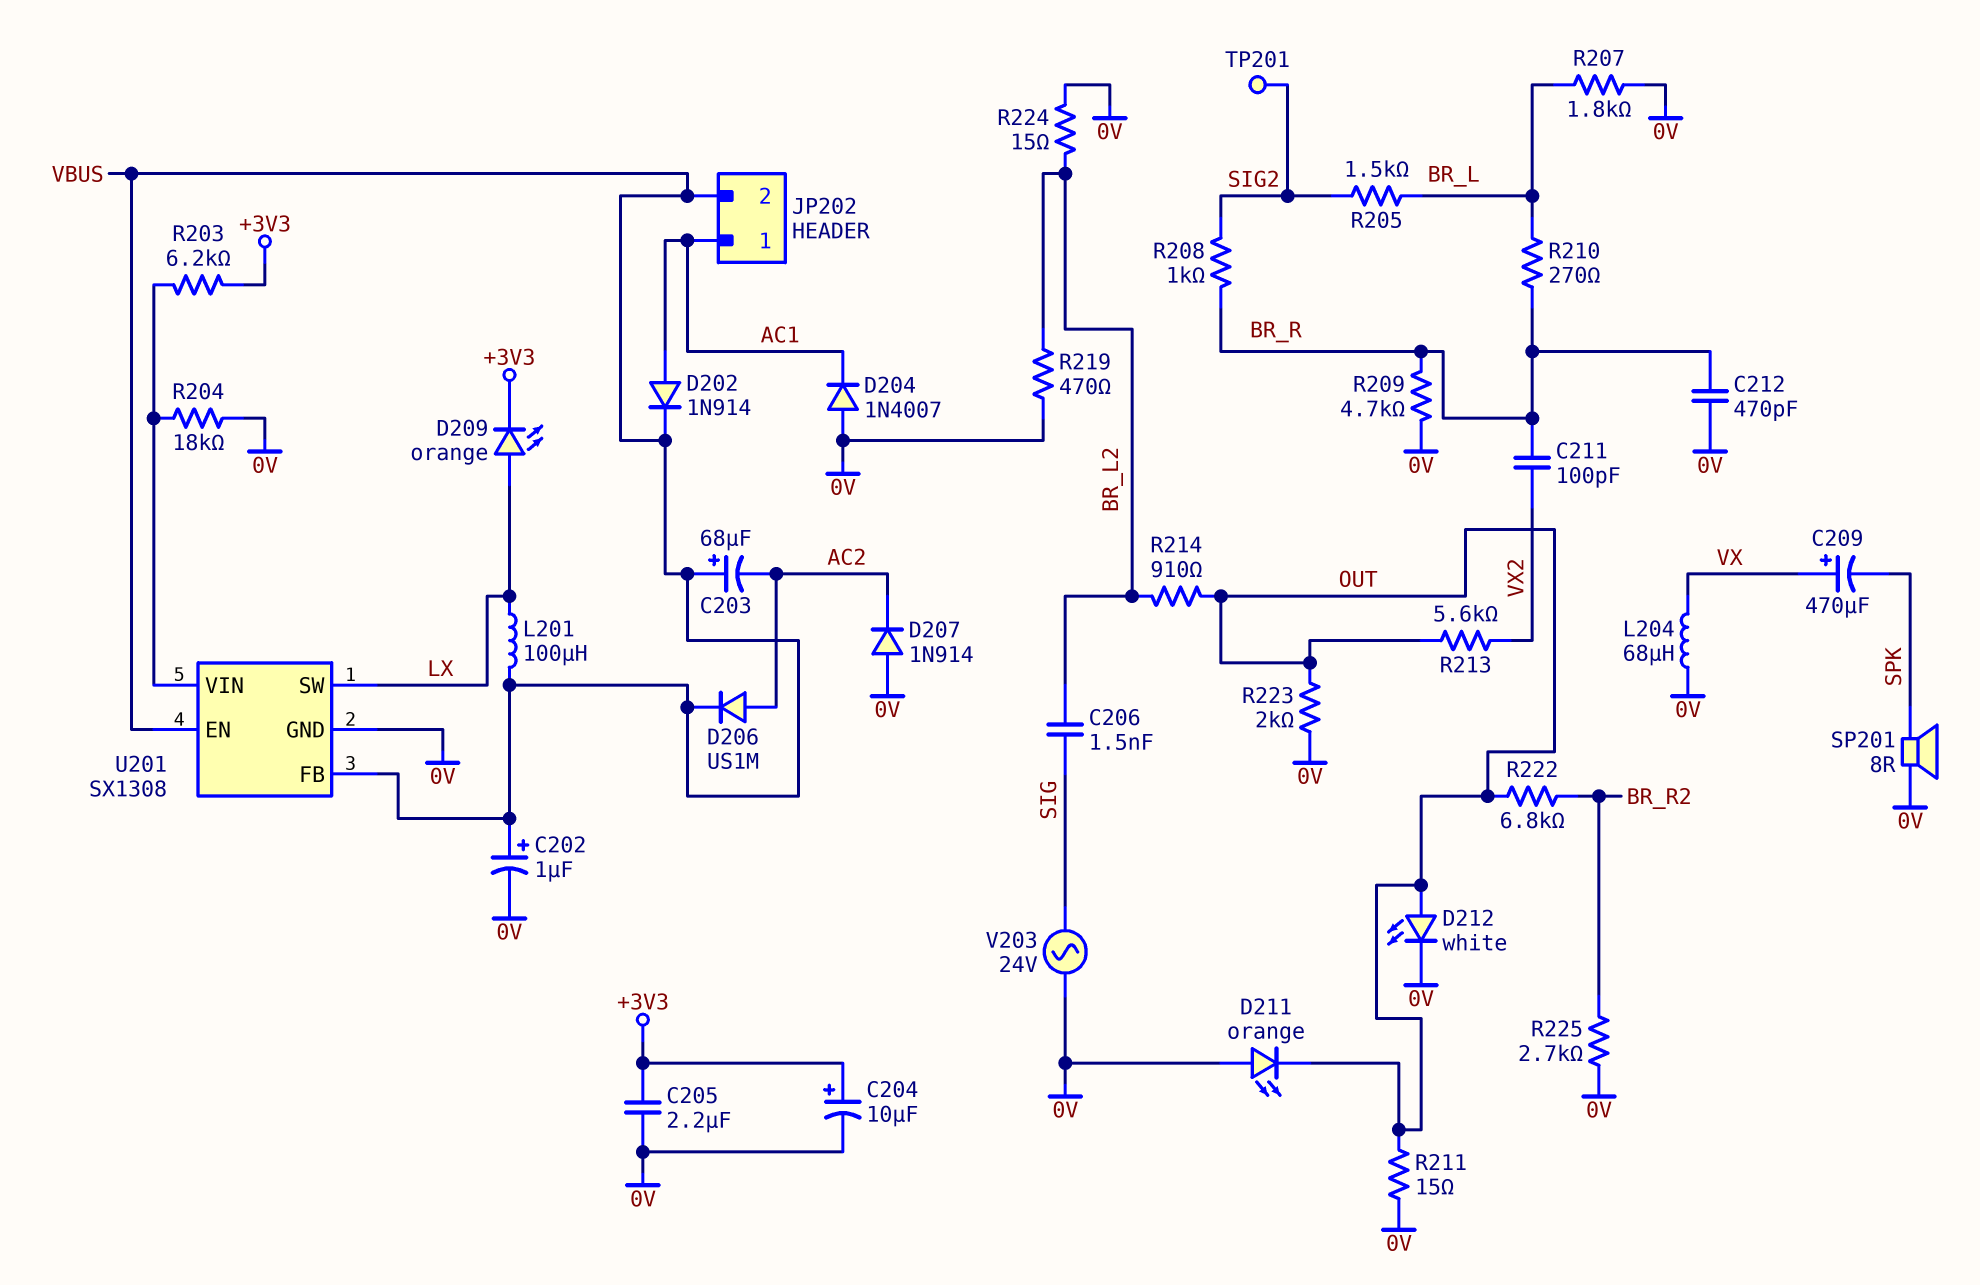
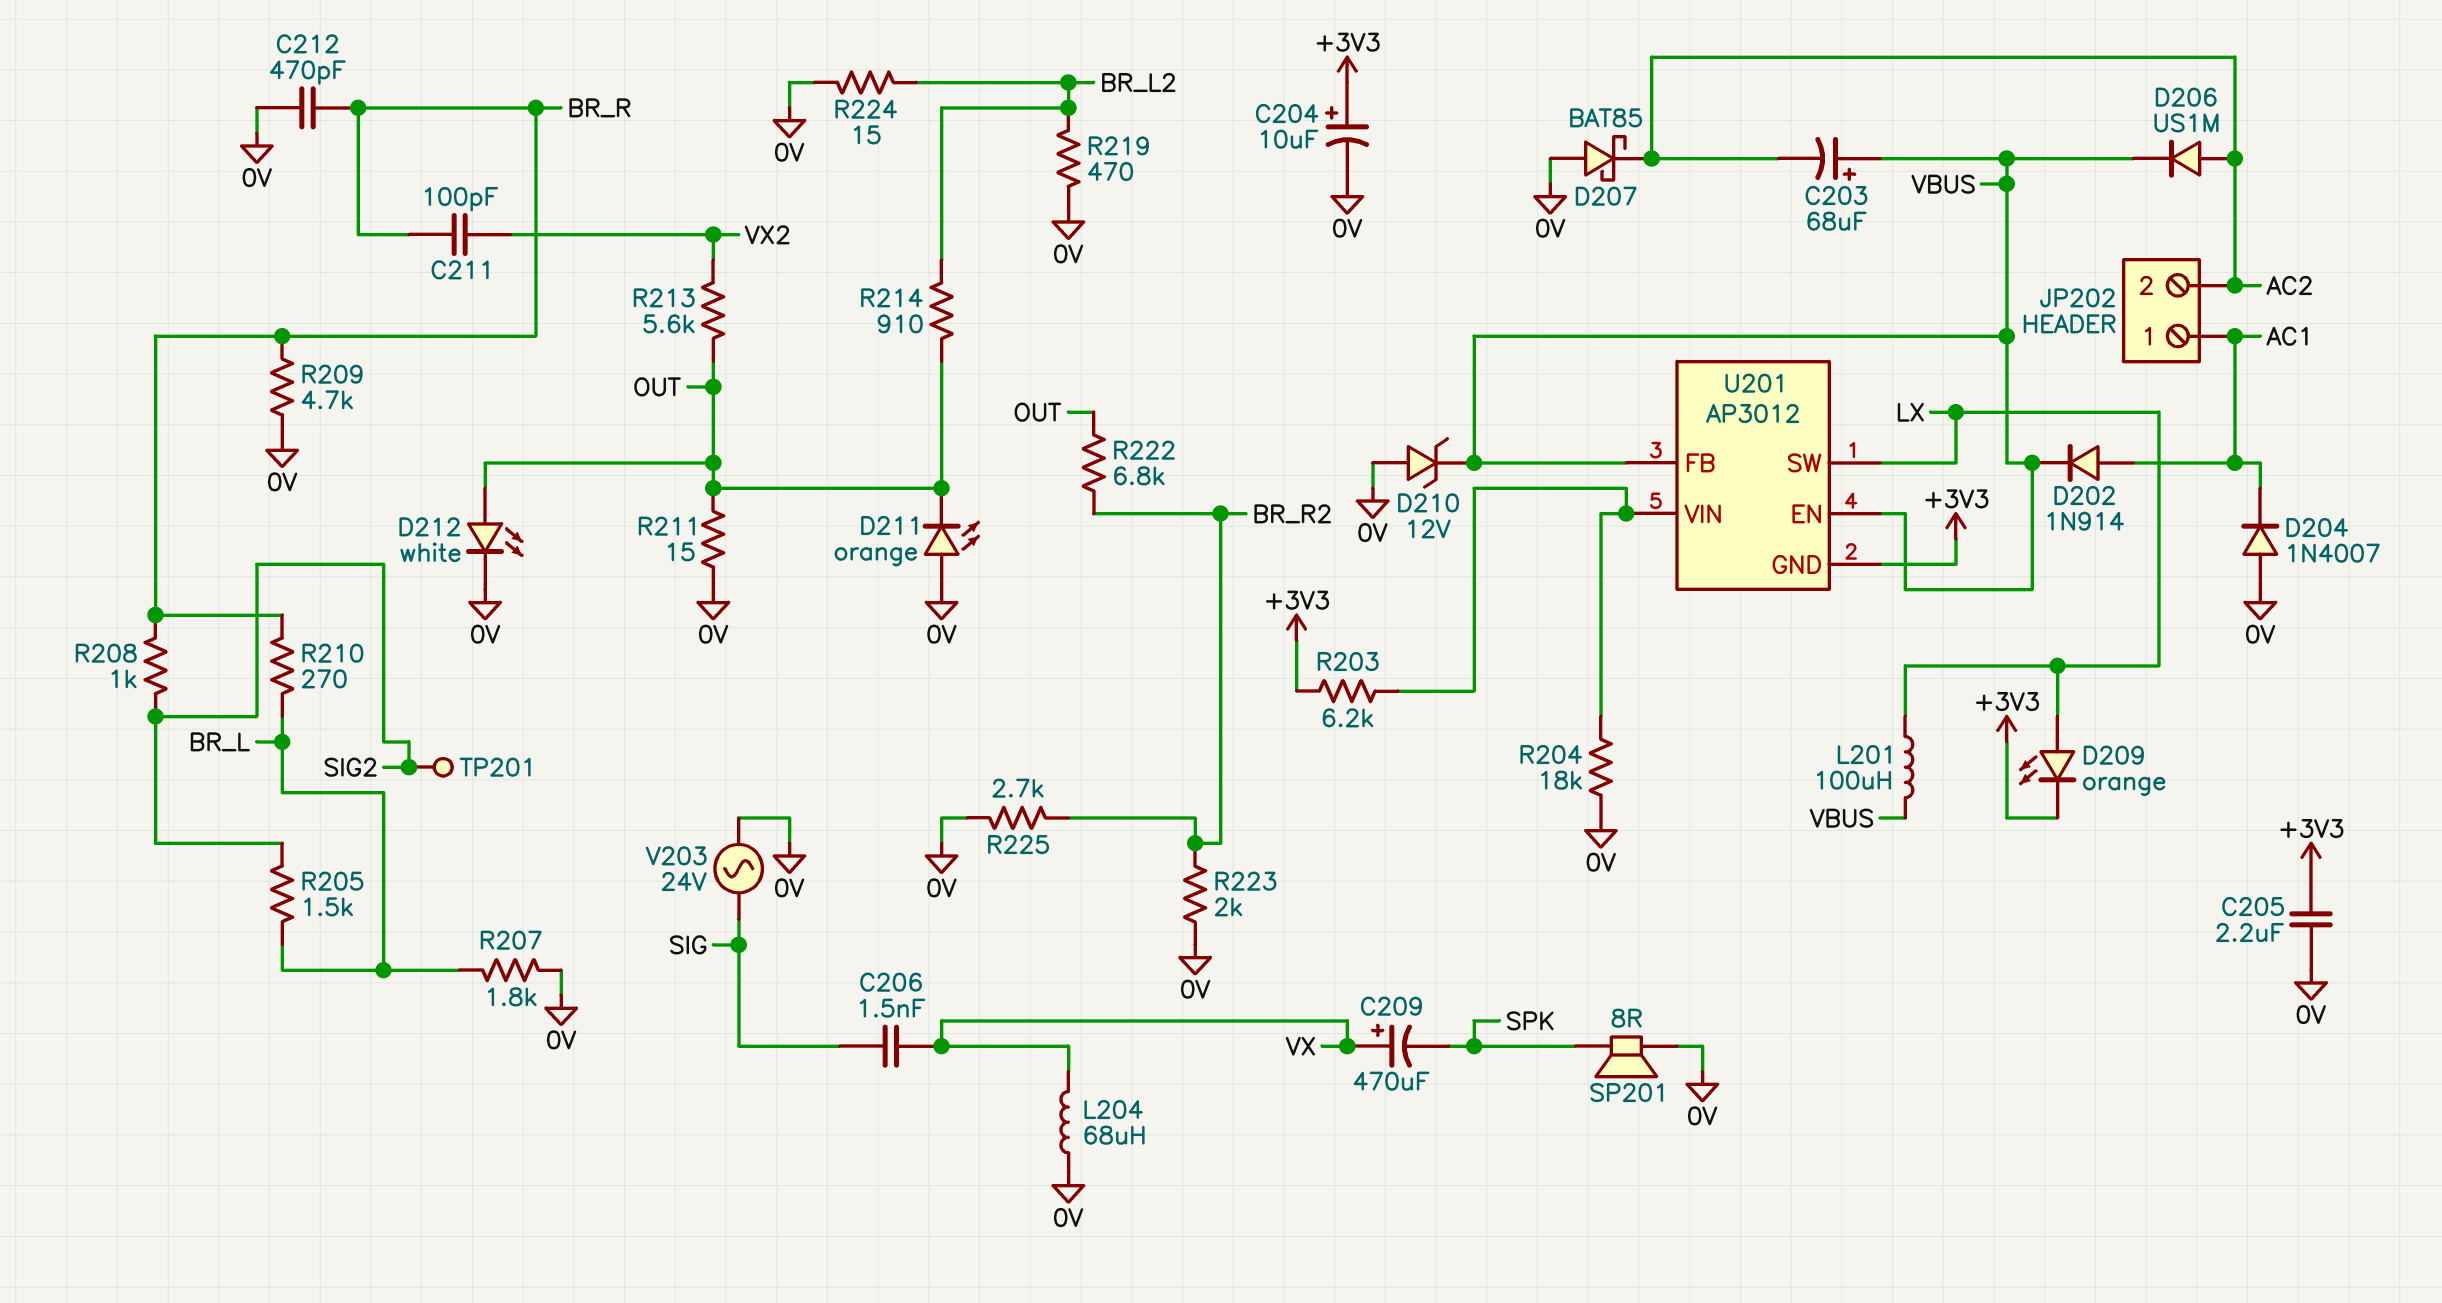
C202: 1uF (plus VBUS, minus 0V) -> none
C206: 1.5nF (BR_L2, SIG) -> 1.5nF (SIG, VX)
D207: diode 1N914 (A 0V, K AC2) -> schottky BAT85 (A 0V, K AC2)
D210: none -> zener 12V (A 0V, K VBUS)
JP202 pin 2: VBUS -> AC2
R223: 2k (0V, OUT) -> 2k (0V, BR_R2)
U201: SX1308 -> AP3012
U201 pin GND: 0V -> +3V3

